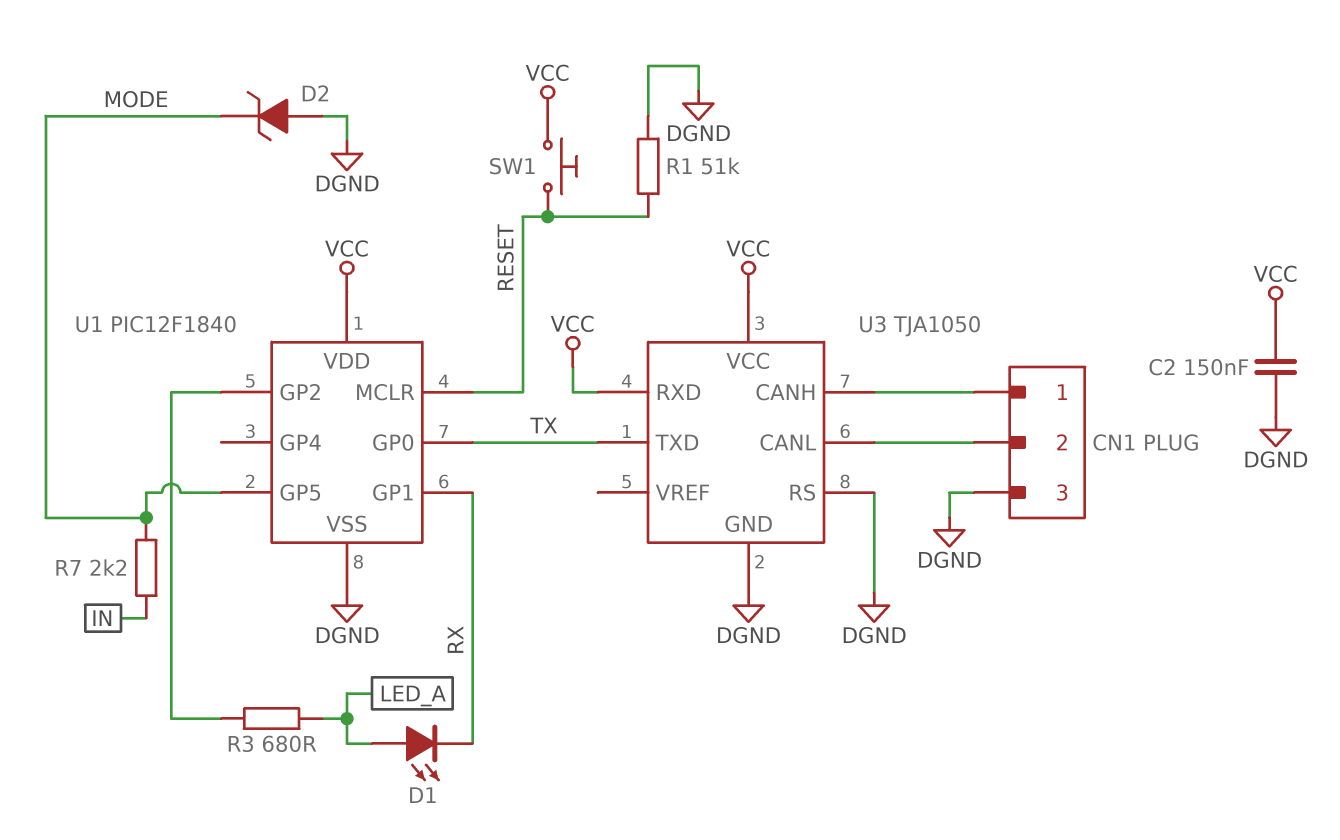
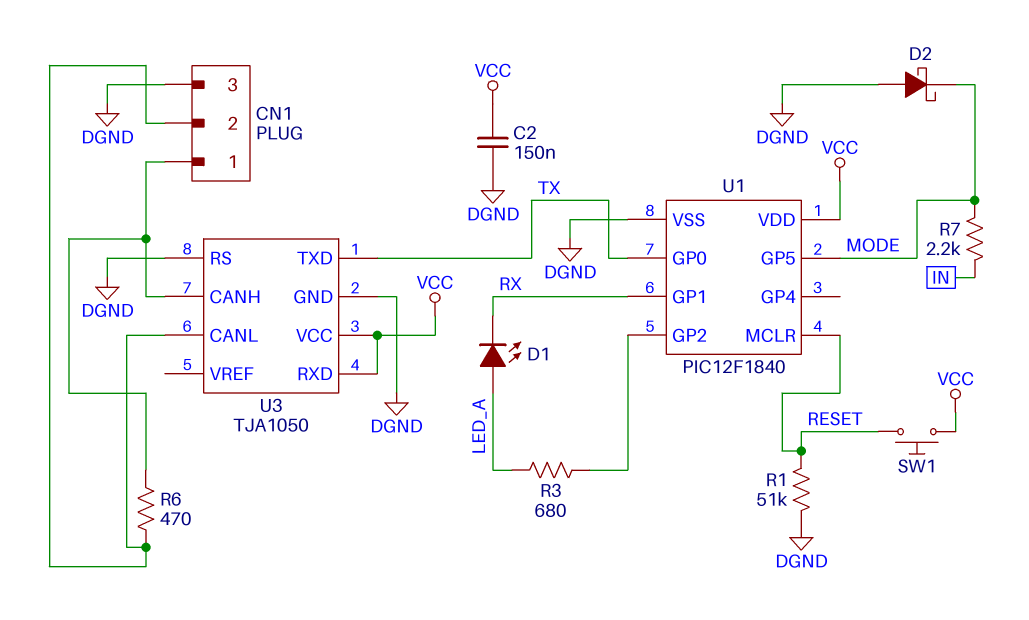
D2: zener (A DGND, K MODE) -> schottky (A DGND, K MODE)
R6: none -> 470 (CN1/1, CN1/2)

